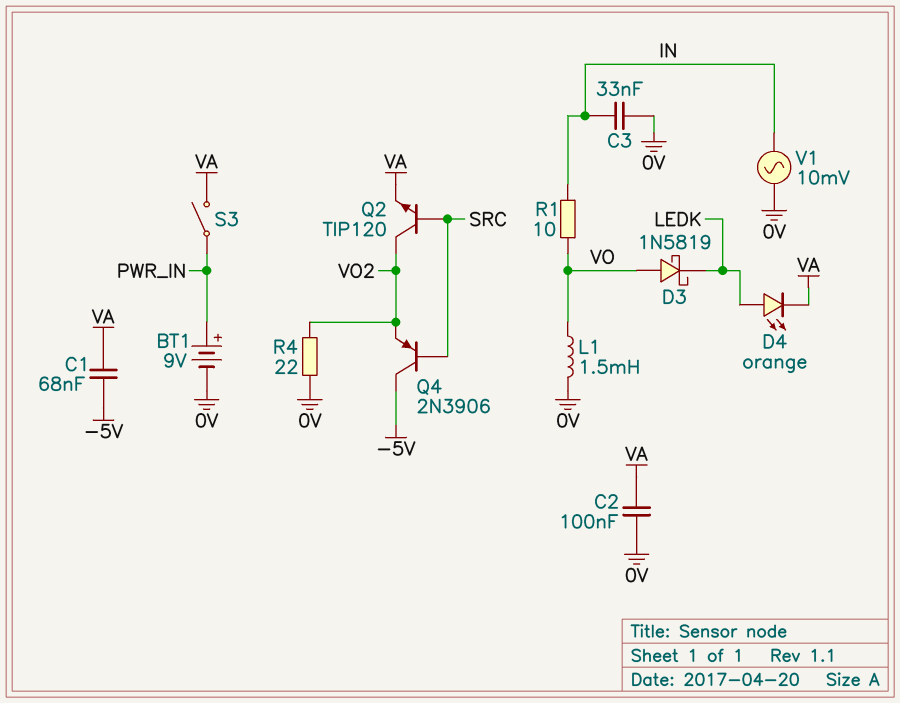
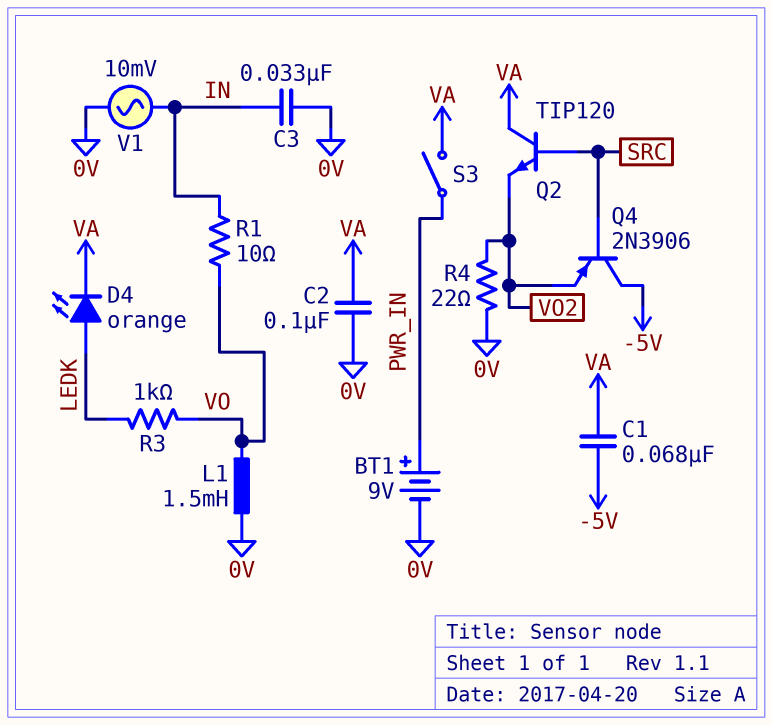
D3: schottky 1N5819 (A VO, K LEDK) -> none
Q2: NPN TIP120 (B SRC, C VO2, E VA) -> NPN TIP120 (B SRC, C VA, E VO2)
R3: none -> 1k (LEDK, VO)

